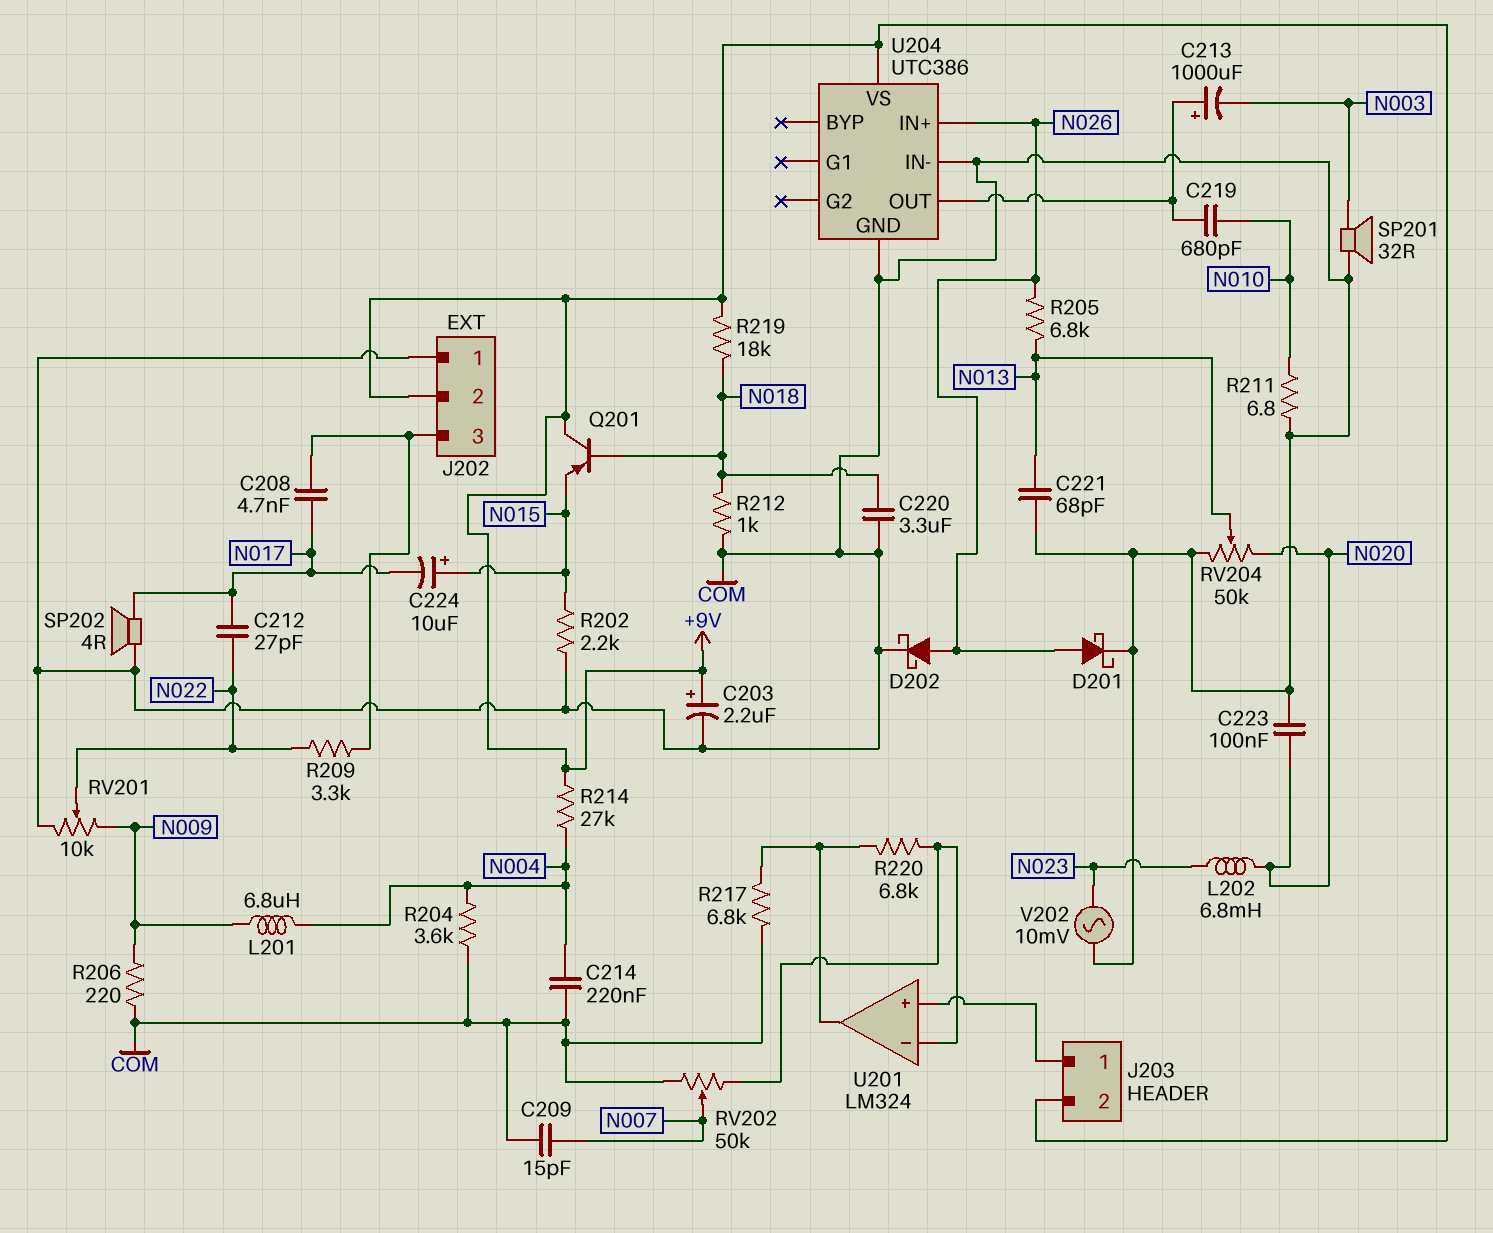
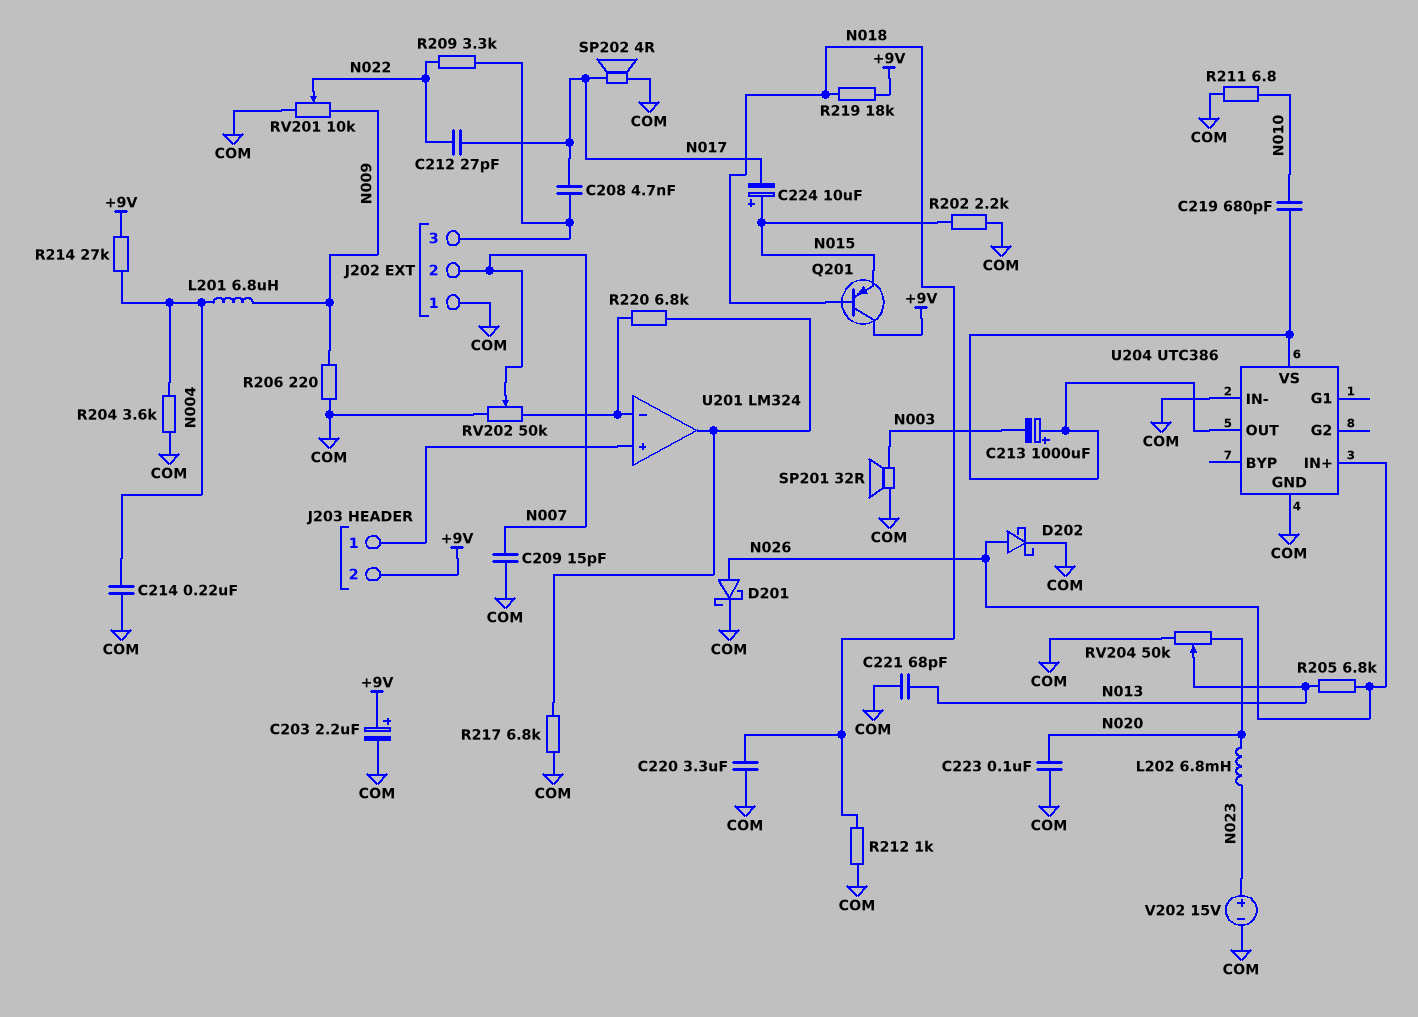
J202 pin 2: +9V -> N007
U204 pin VS: +9V -> U204/OUT
V202: AC 10mV (COM, N023) -> 15V (plus N023, minus COM)

